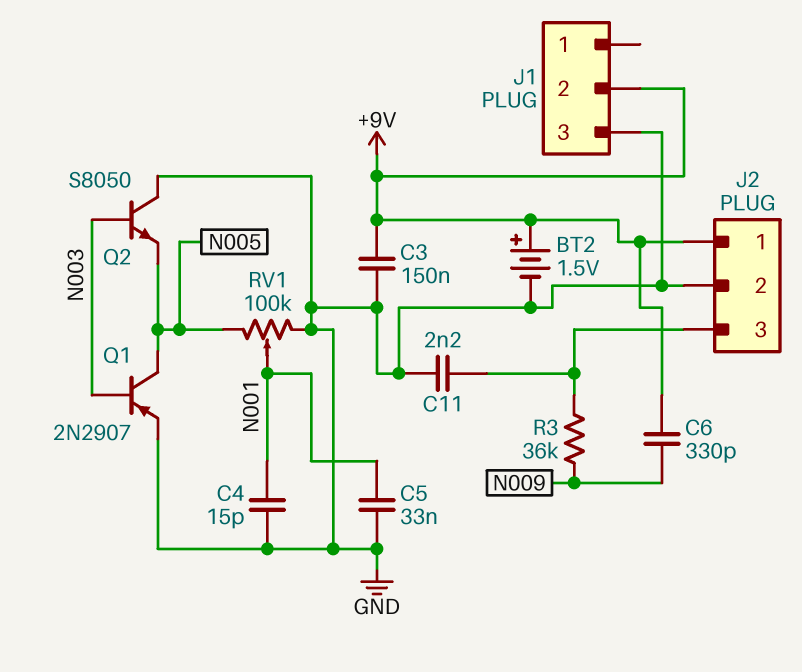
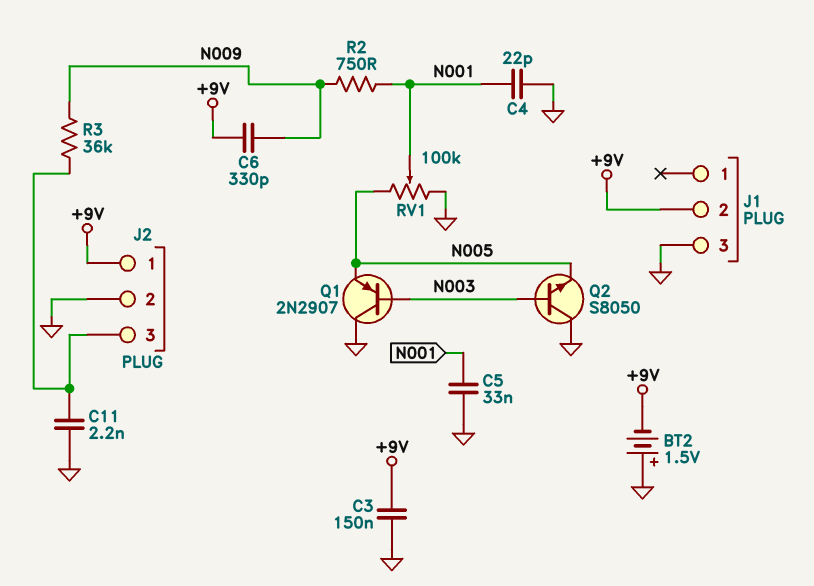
BT2: 1.5V (plus +9V, minus GND) -> 1.5V (plus GND, minus +9V)
C4: 15pF (GND, N001) -> 22pF (GND, N001)
Q1: PNP 2N2907 (B N003, C N005, E GND) -> PNP 2N2907 (B N003, C GND, E N005)
R2: none -> 750 (N001, N009)

